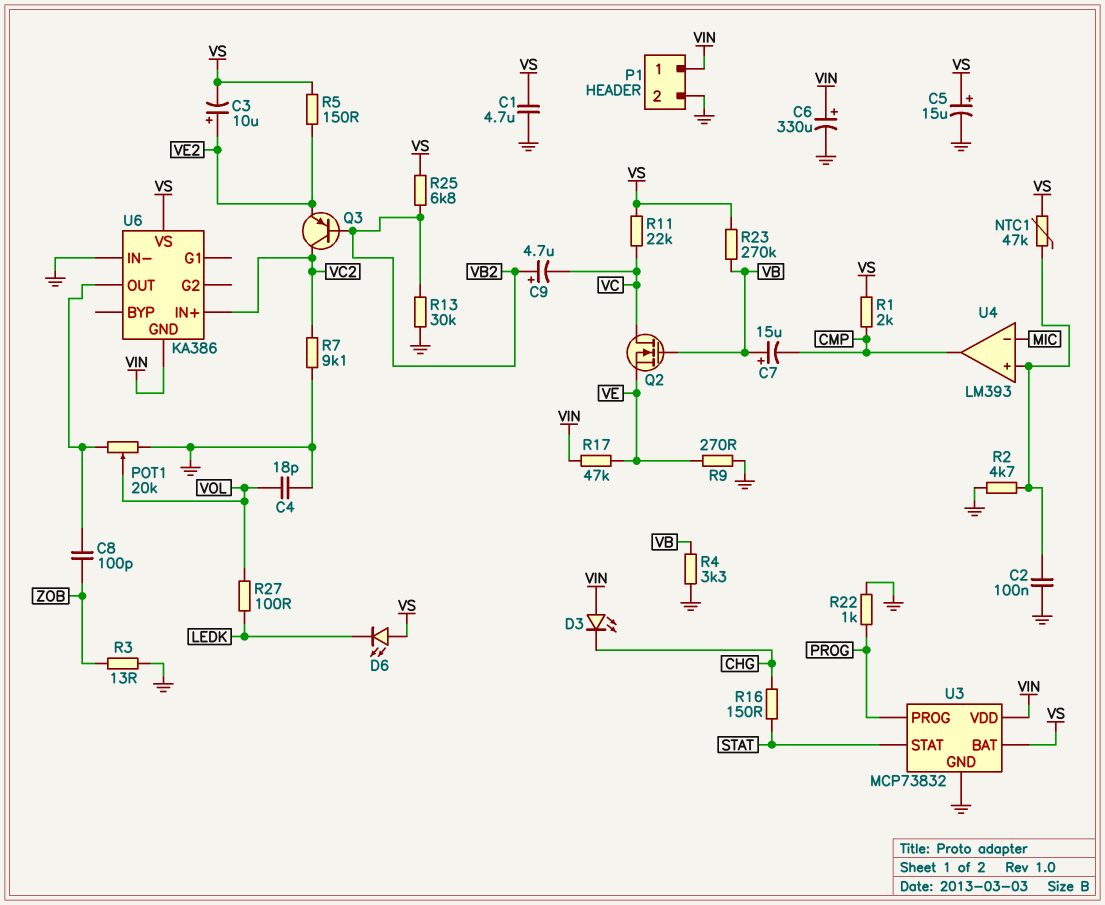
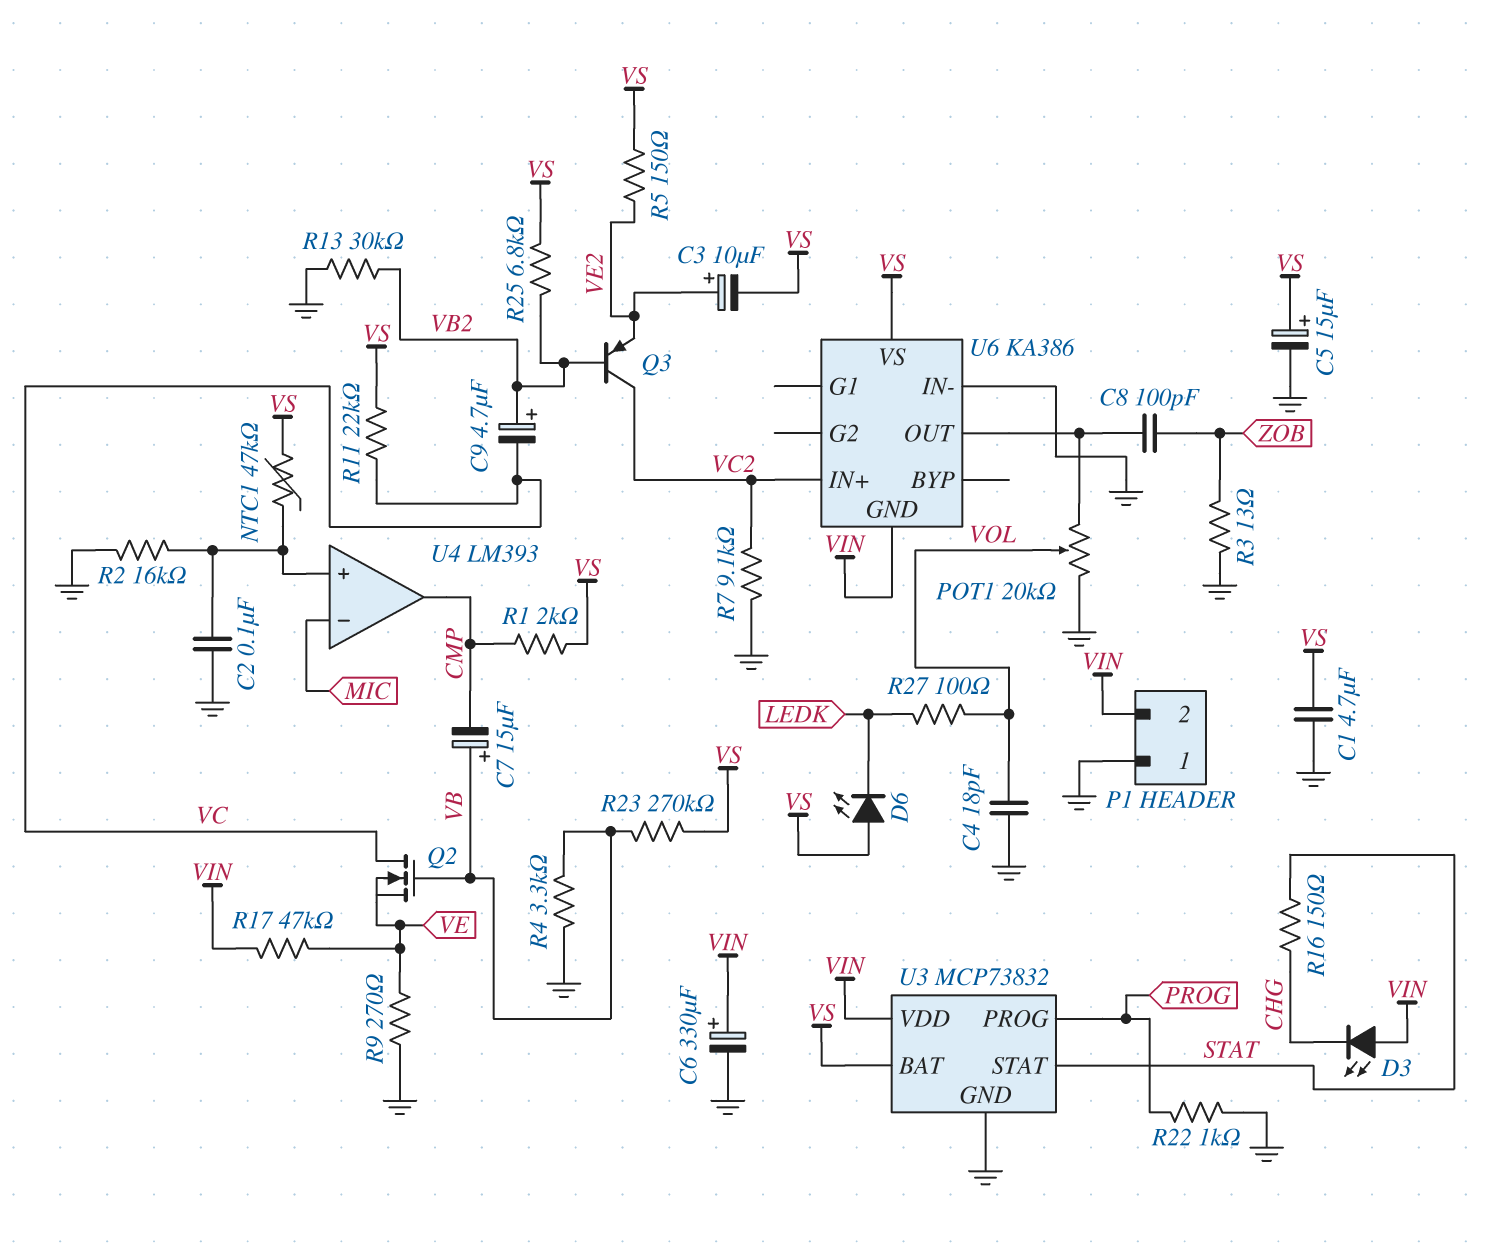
P1 pin 1: VIN -> GND
P1 pin 2: GND -> VIN
R2: 4.7k (GND, U4/in+) -> 16k (GND, U4/in+)

